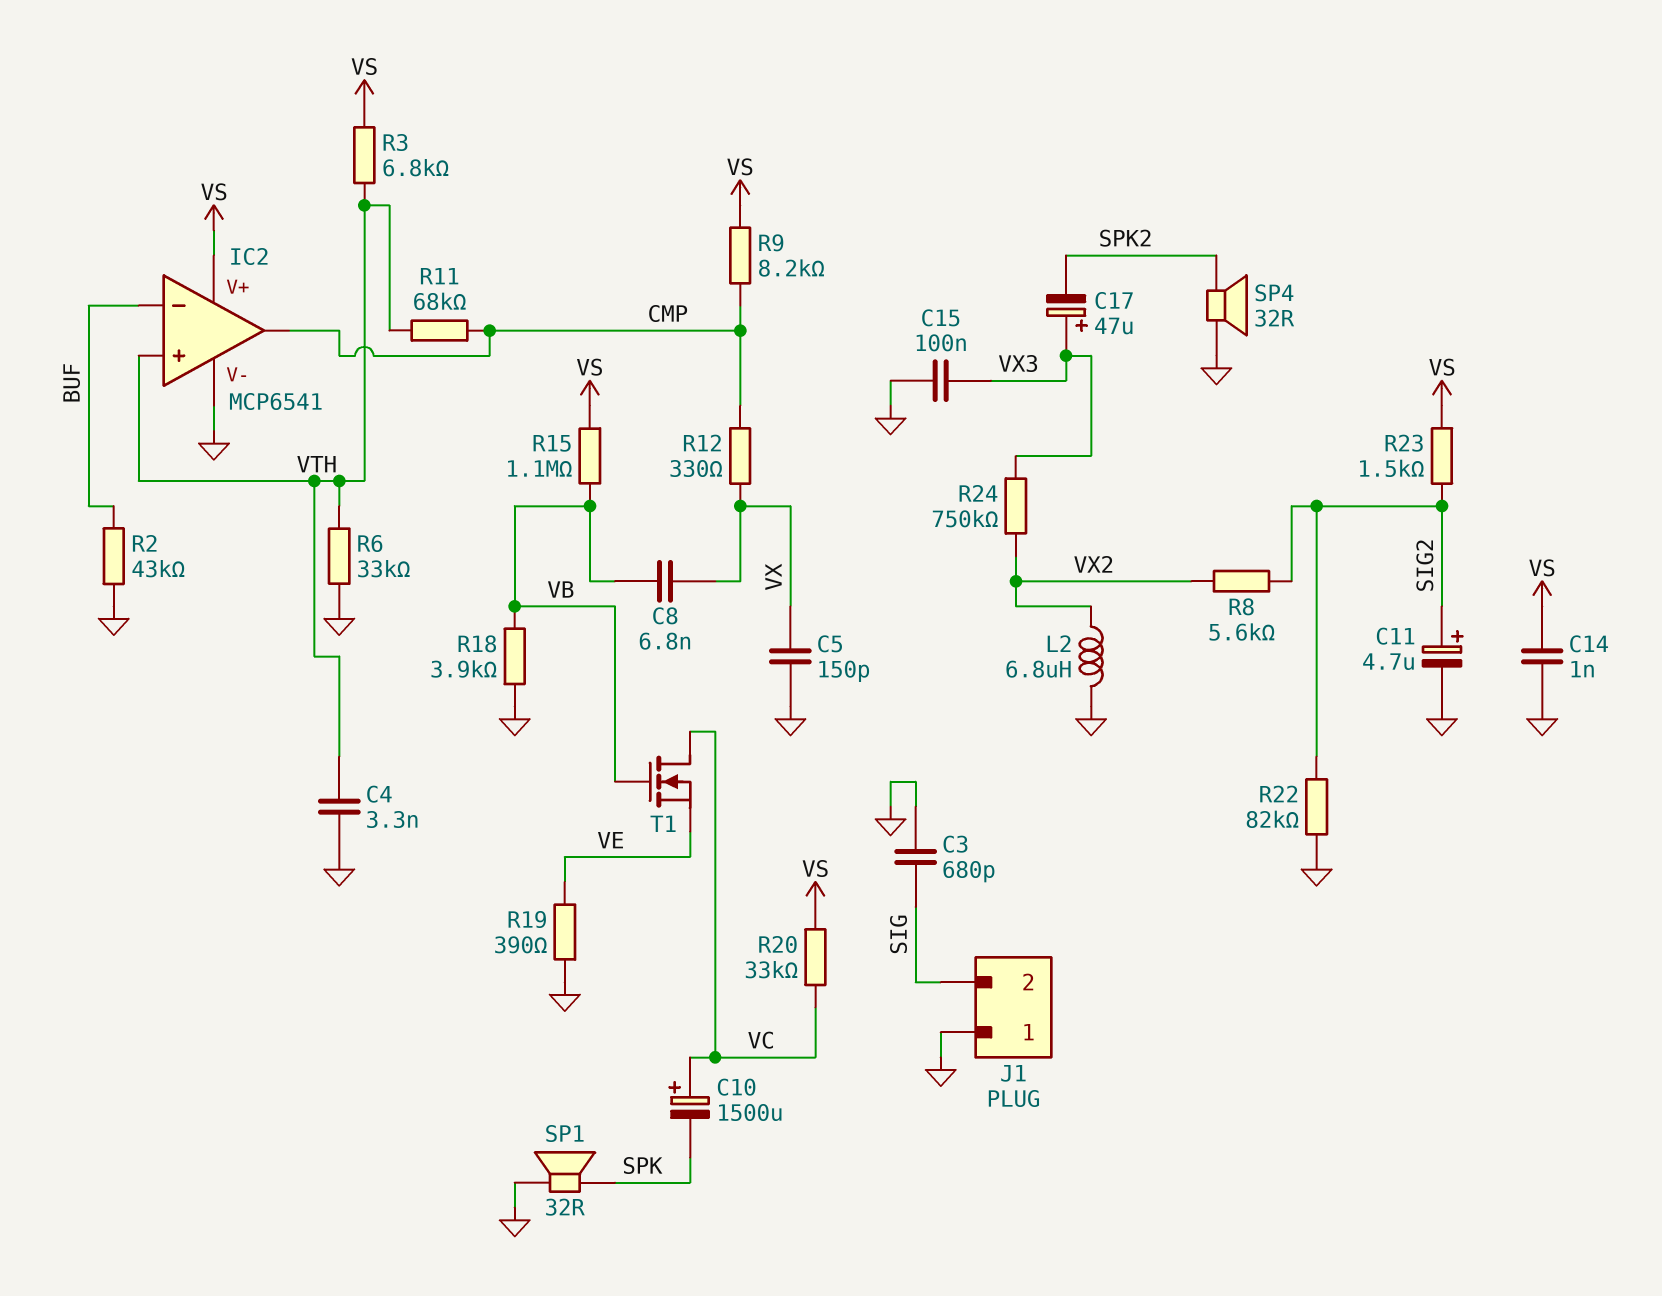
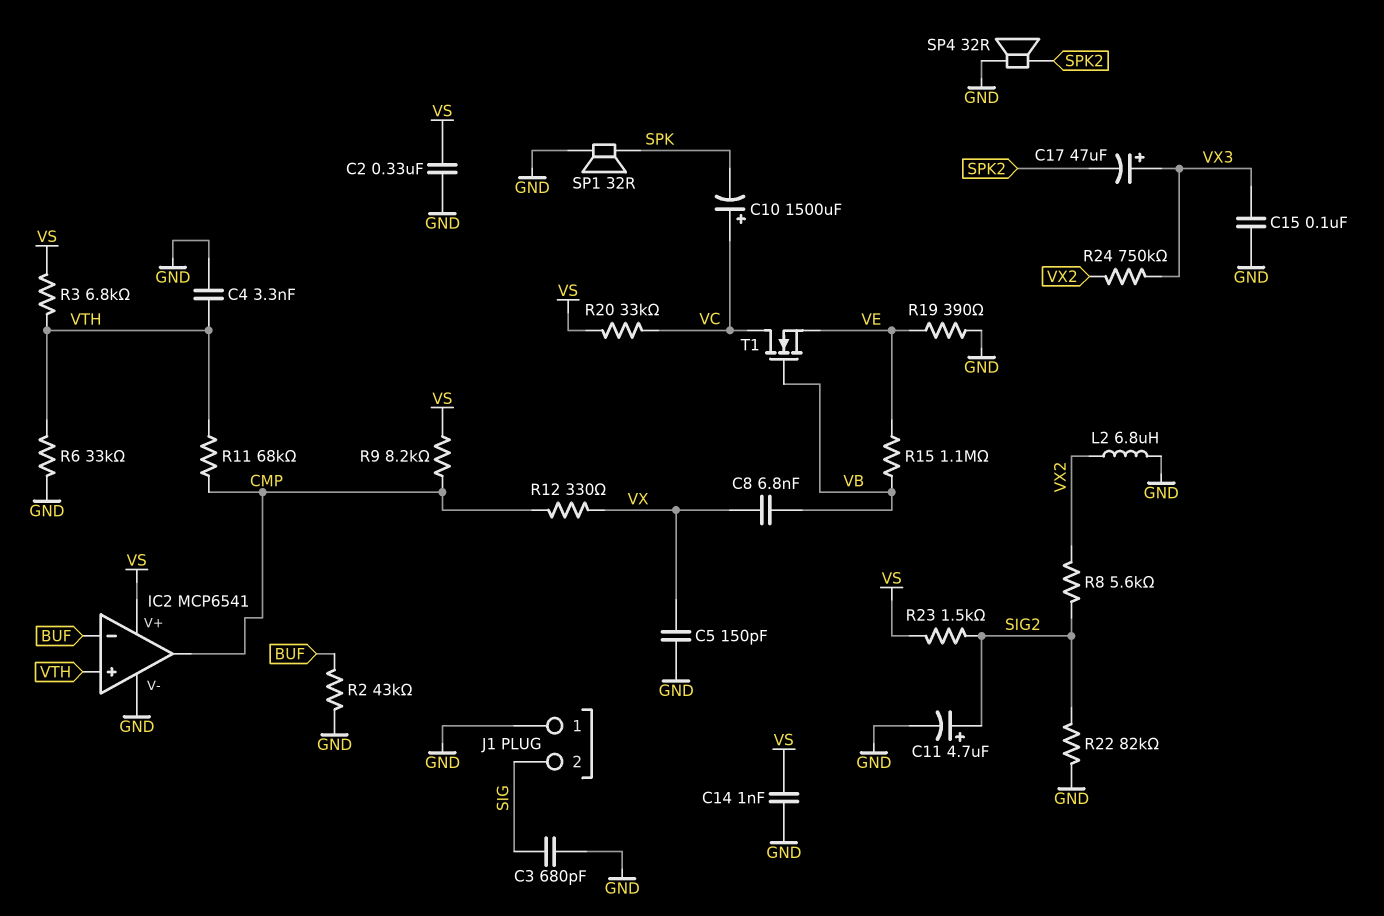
C2: none -> 330nF (GND, VS)
R15: 1.1M (VB, VS) -> 1.1M (VB, VE)
R18: 3.9k (GND, VB) -> none

